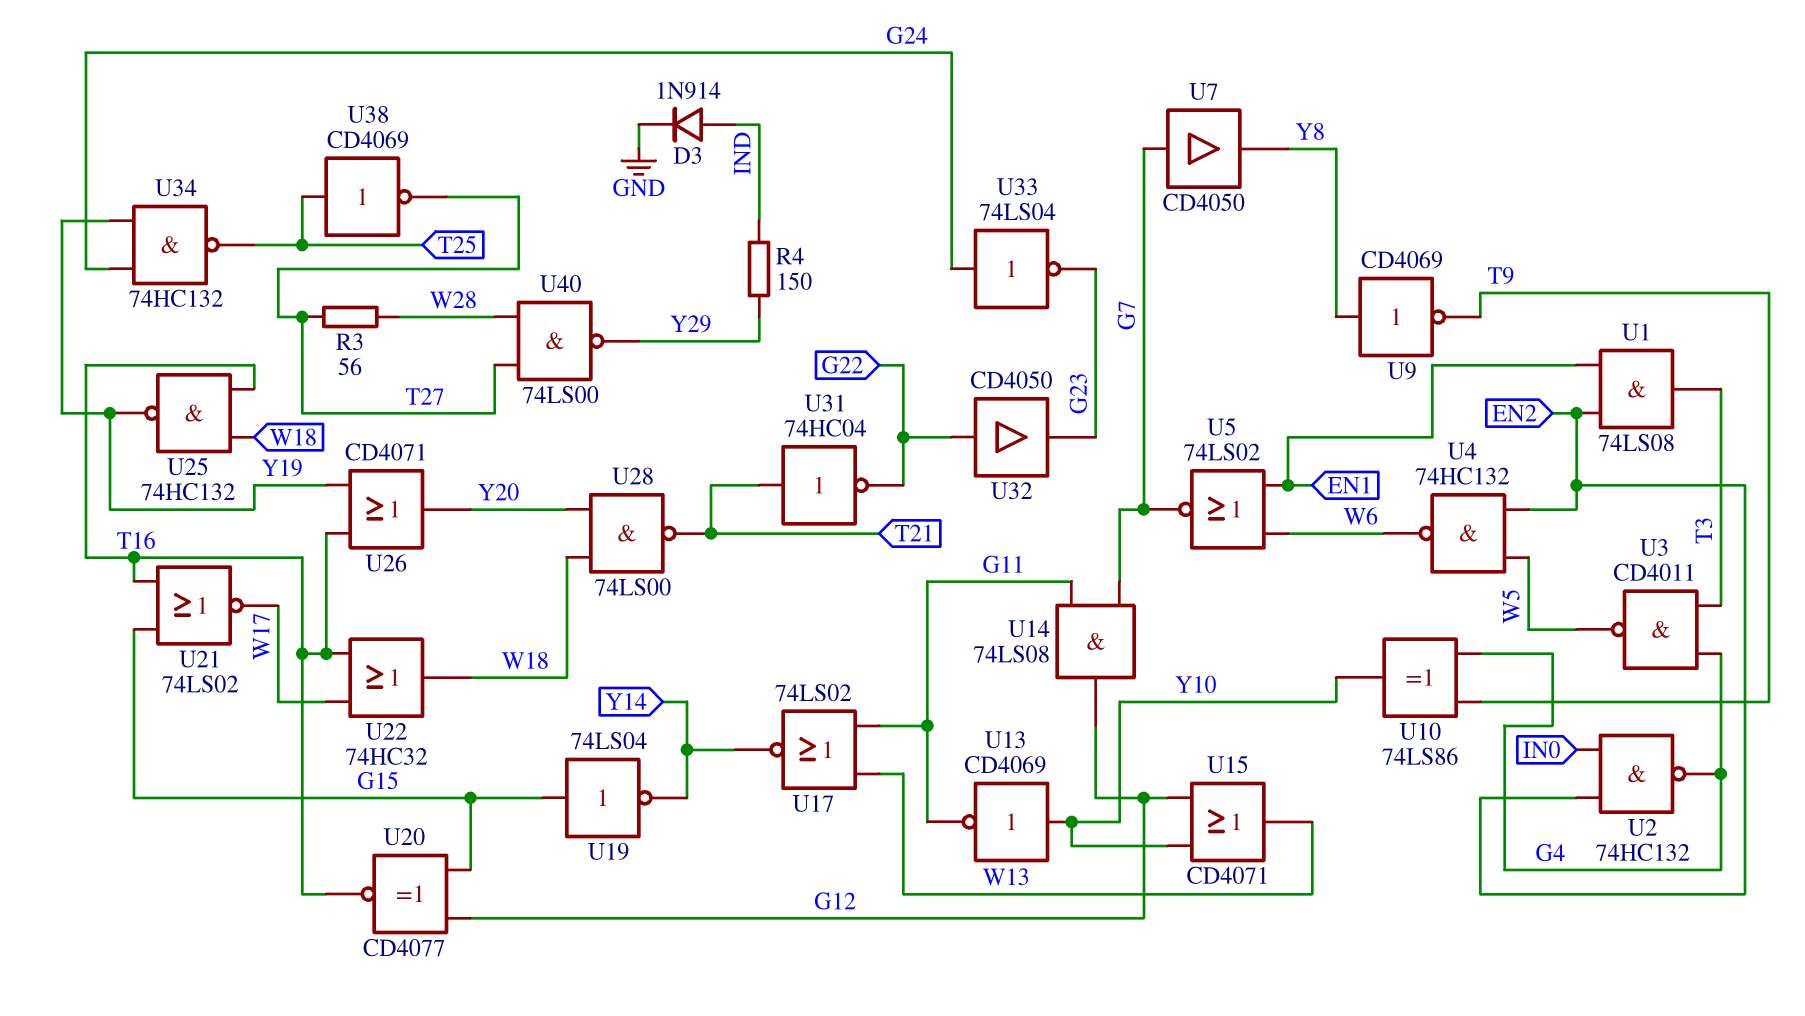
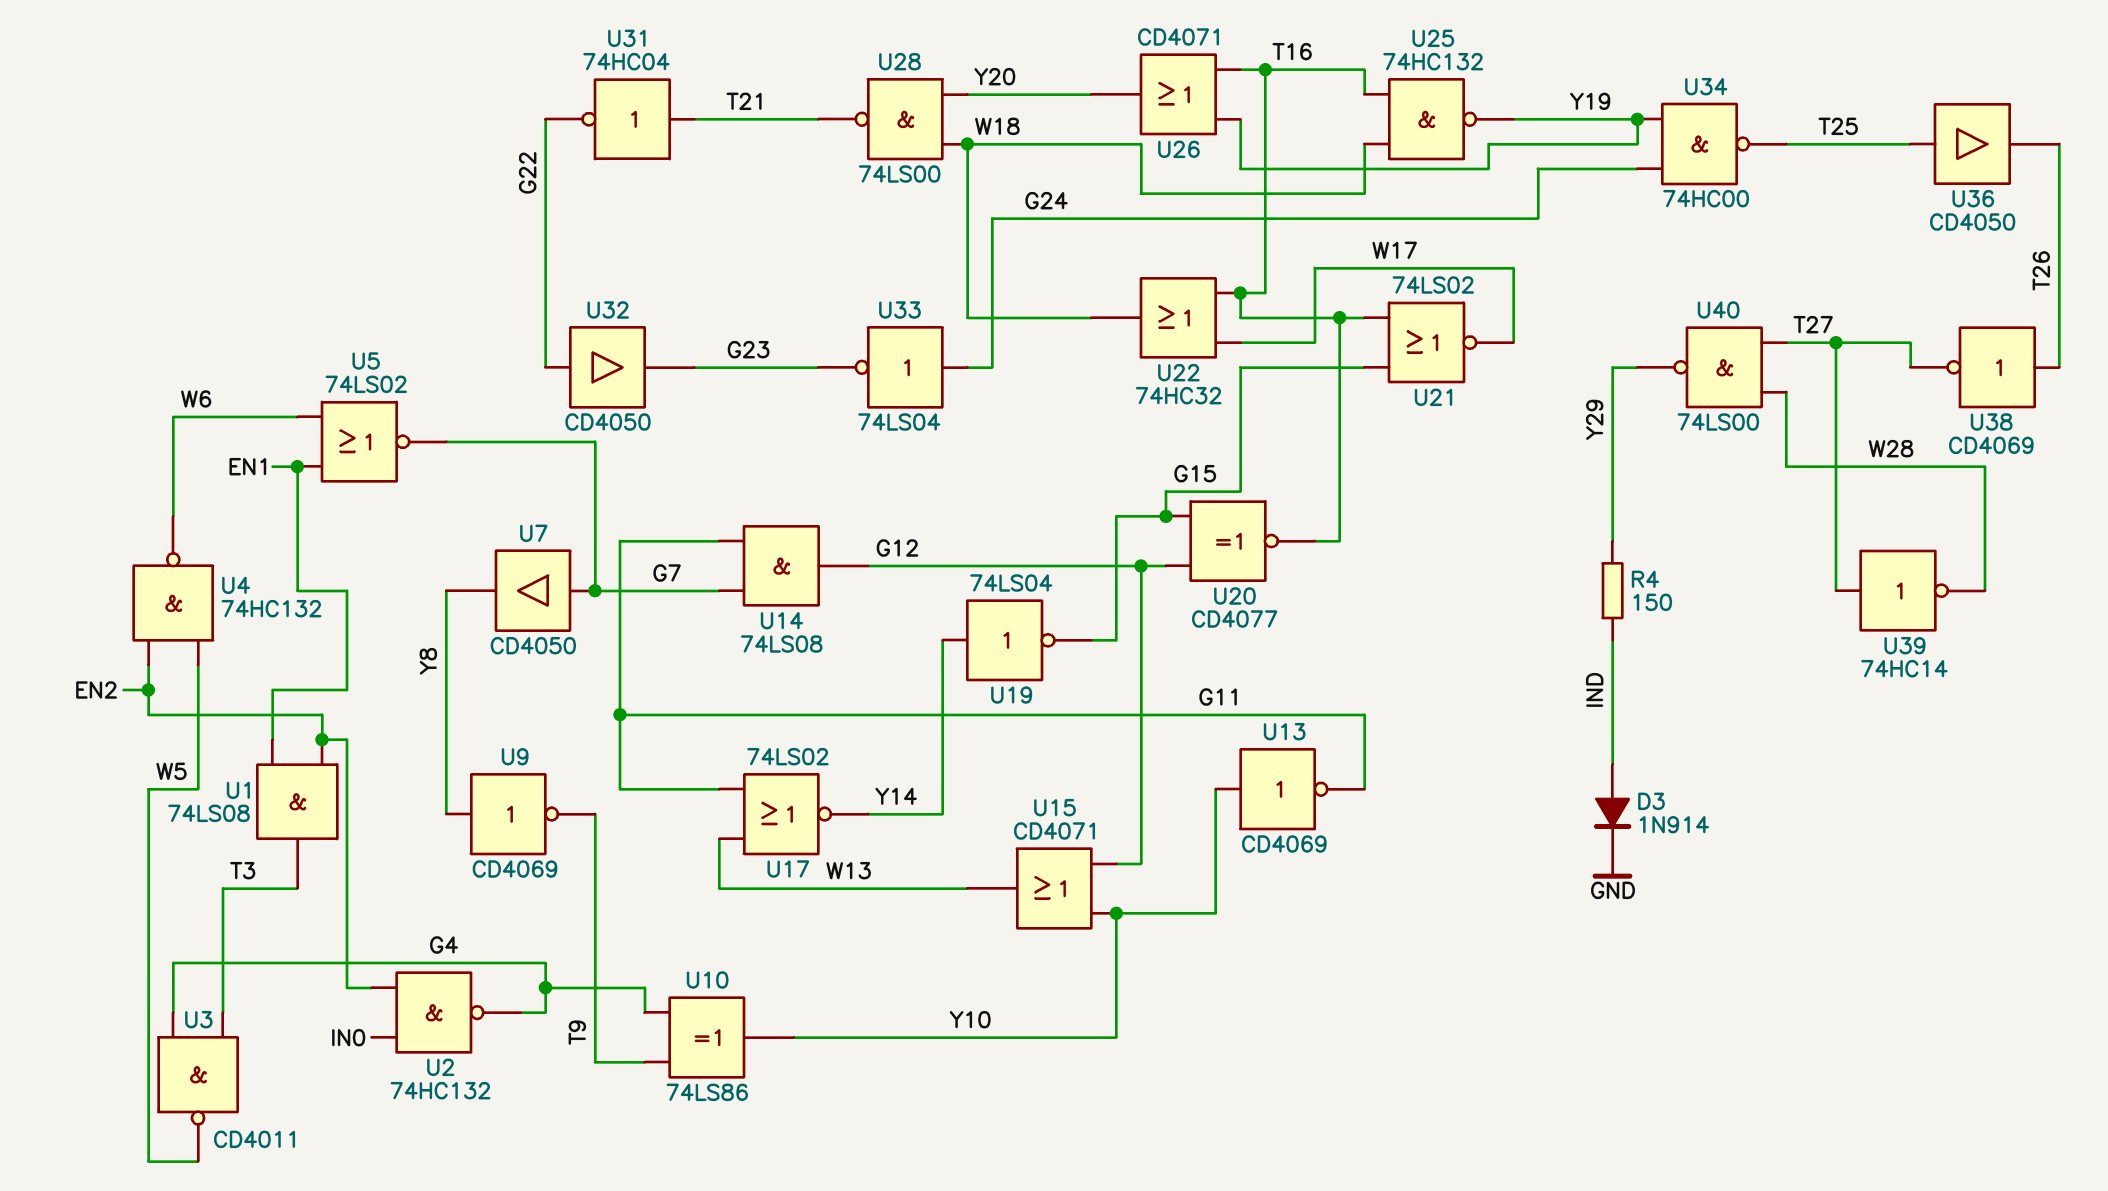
R3: 56 (T27, W28) -> none
U19: NOT 74LS04 (in G15, out Y14) -> NOT 74LS04 (in Y14, out G15)
U34: NAND 74HC132 (in G24, in Y19, out T25) -> NAND 74HC00 (in G24, in Y19, out T25)
U36: none -> buffer CD4050 (in T25, out T26)
U38: NOT CD4069 (in T25, out T27) -> NOT CD4069 (in T26, out T27)
U39: none -> NOT 74HC14 (in T27, out W28)

